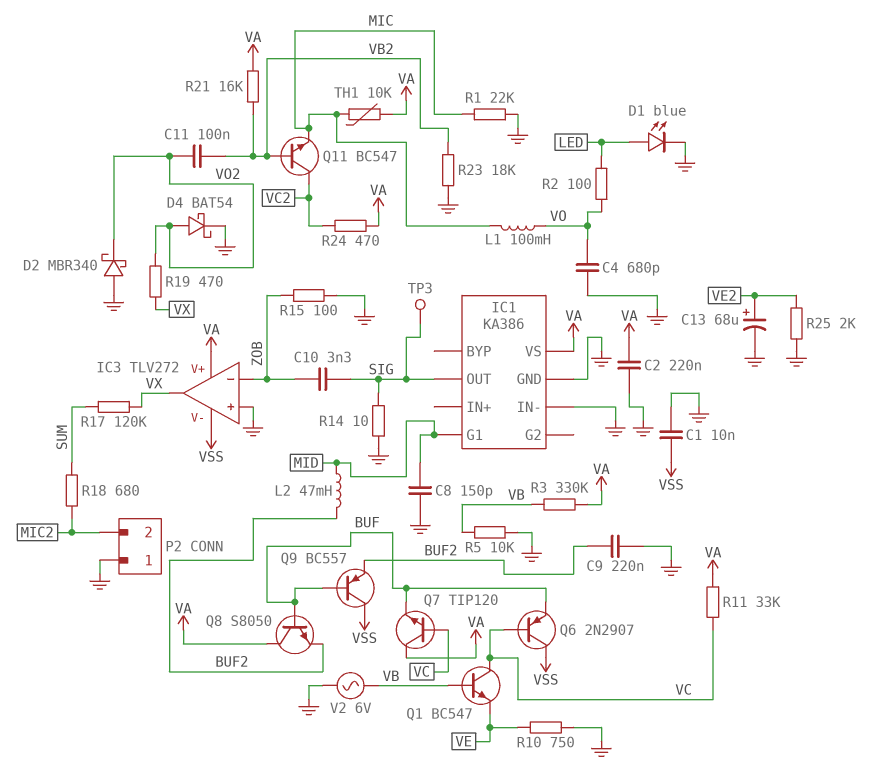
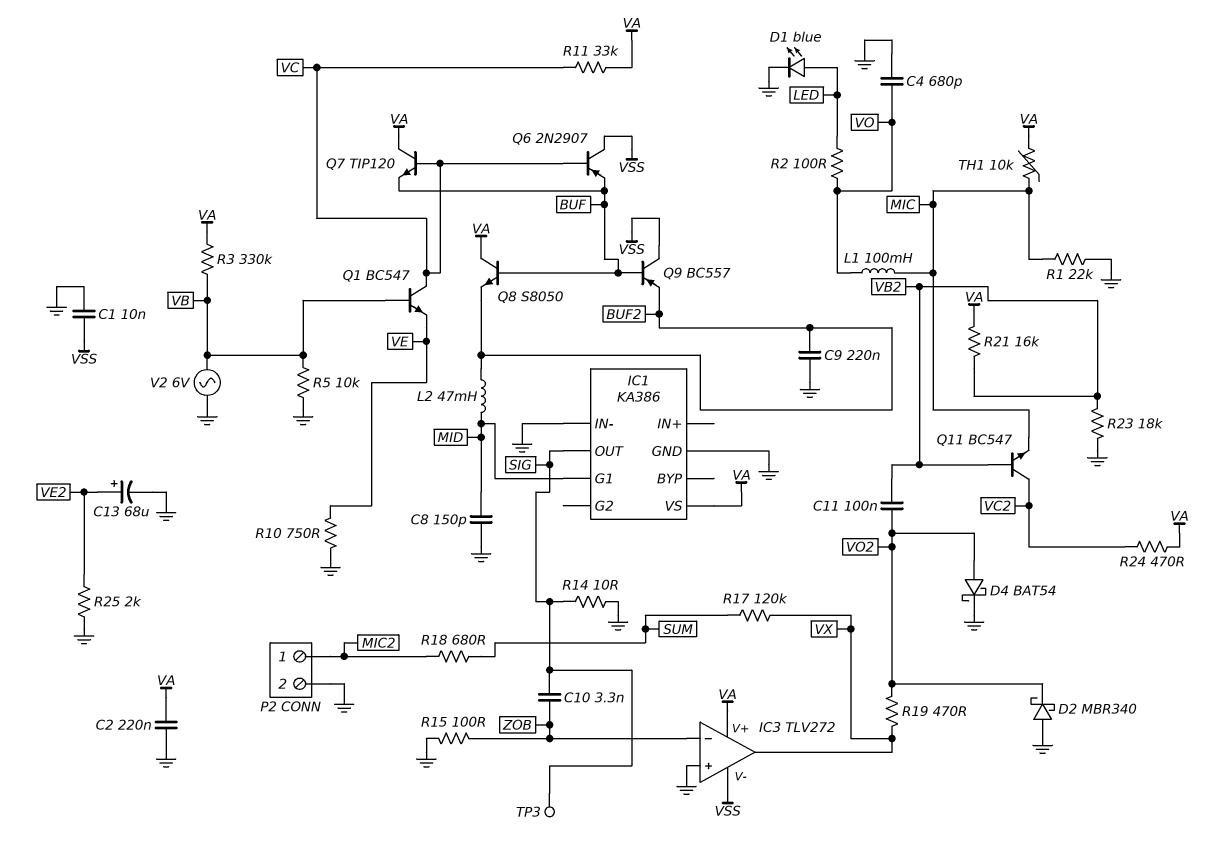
P2 pin 1: GND -> MIC2
P2 pin 2: MIC2 -> GND

